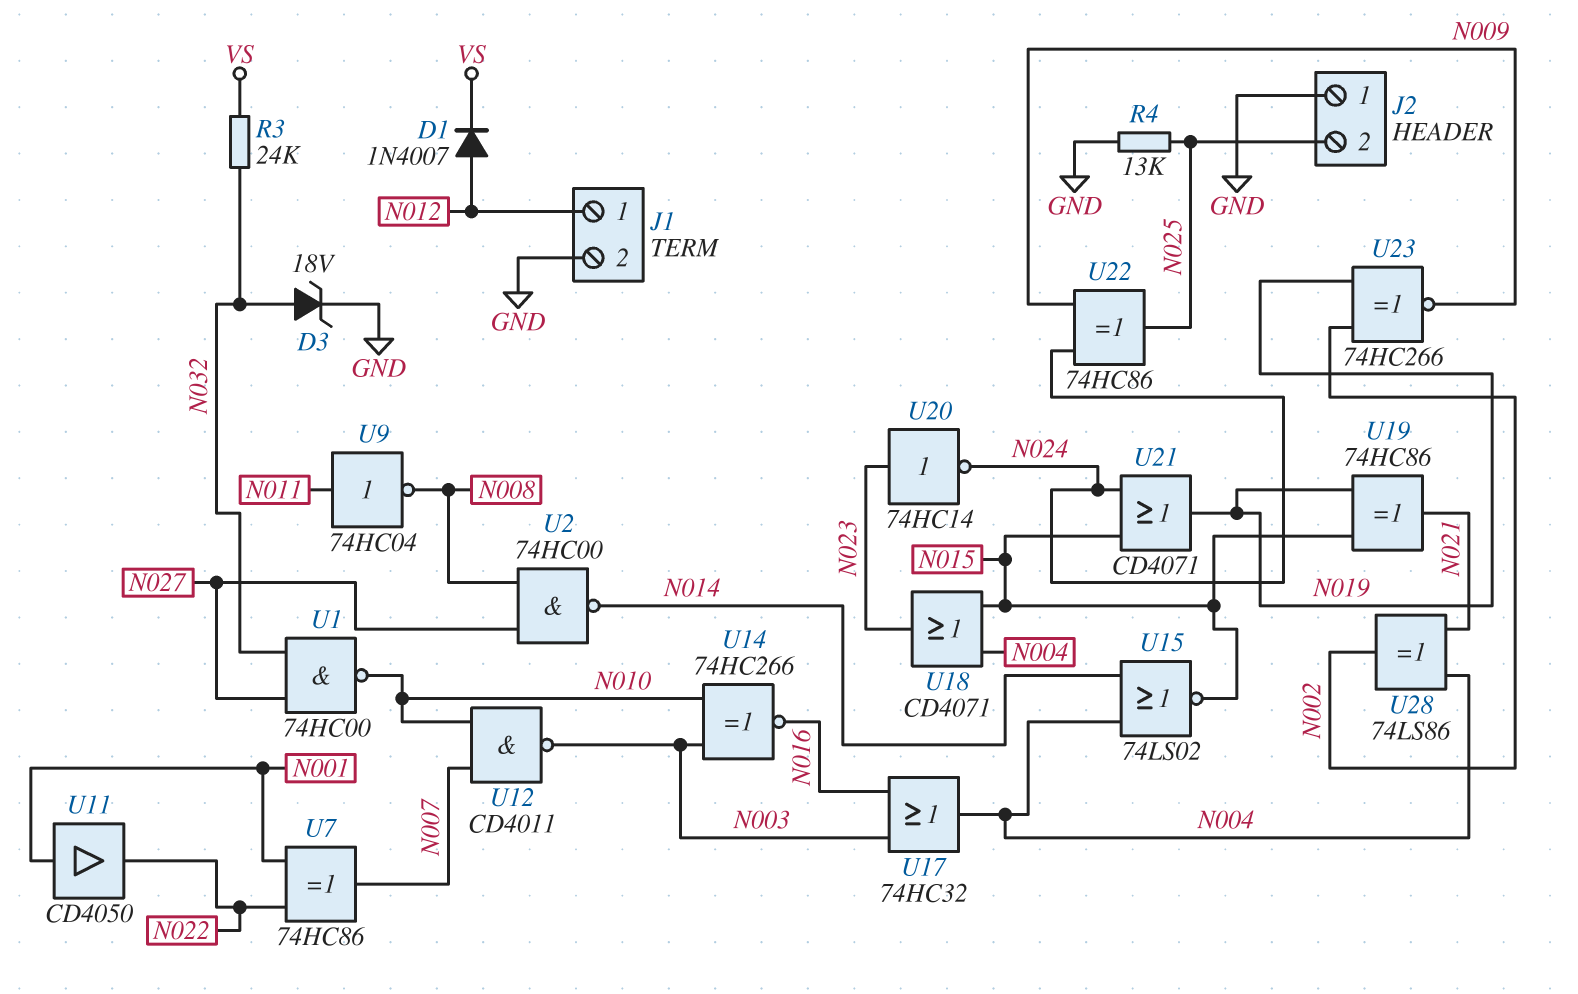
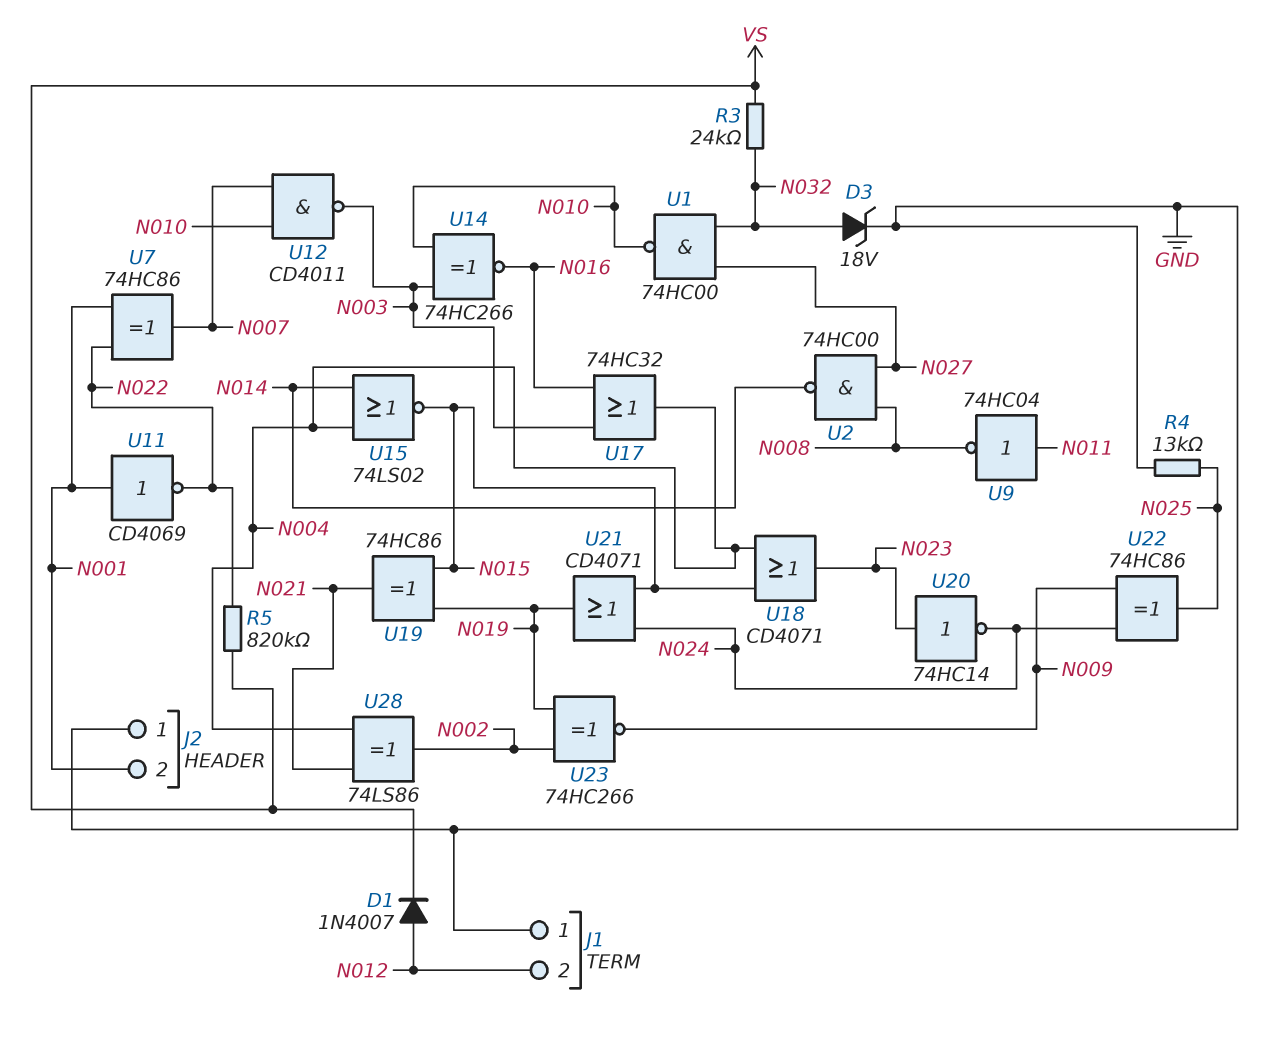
J1 pin 1: N012 -> GND
J1 pin 2: GND -> N012
J2 pin 2: N025 -> N001
R5: none -> 820k (N022, VS)
U11: buffer CD4050 (in N001, out N022) -> NOT CD4069 (in N001, out N022)

